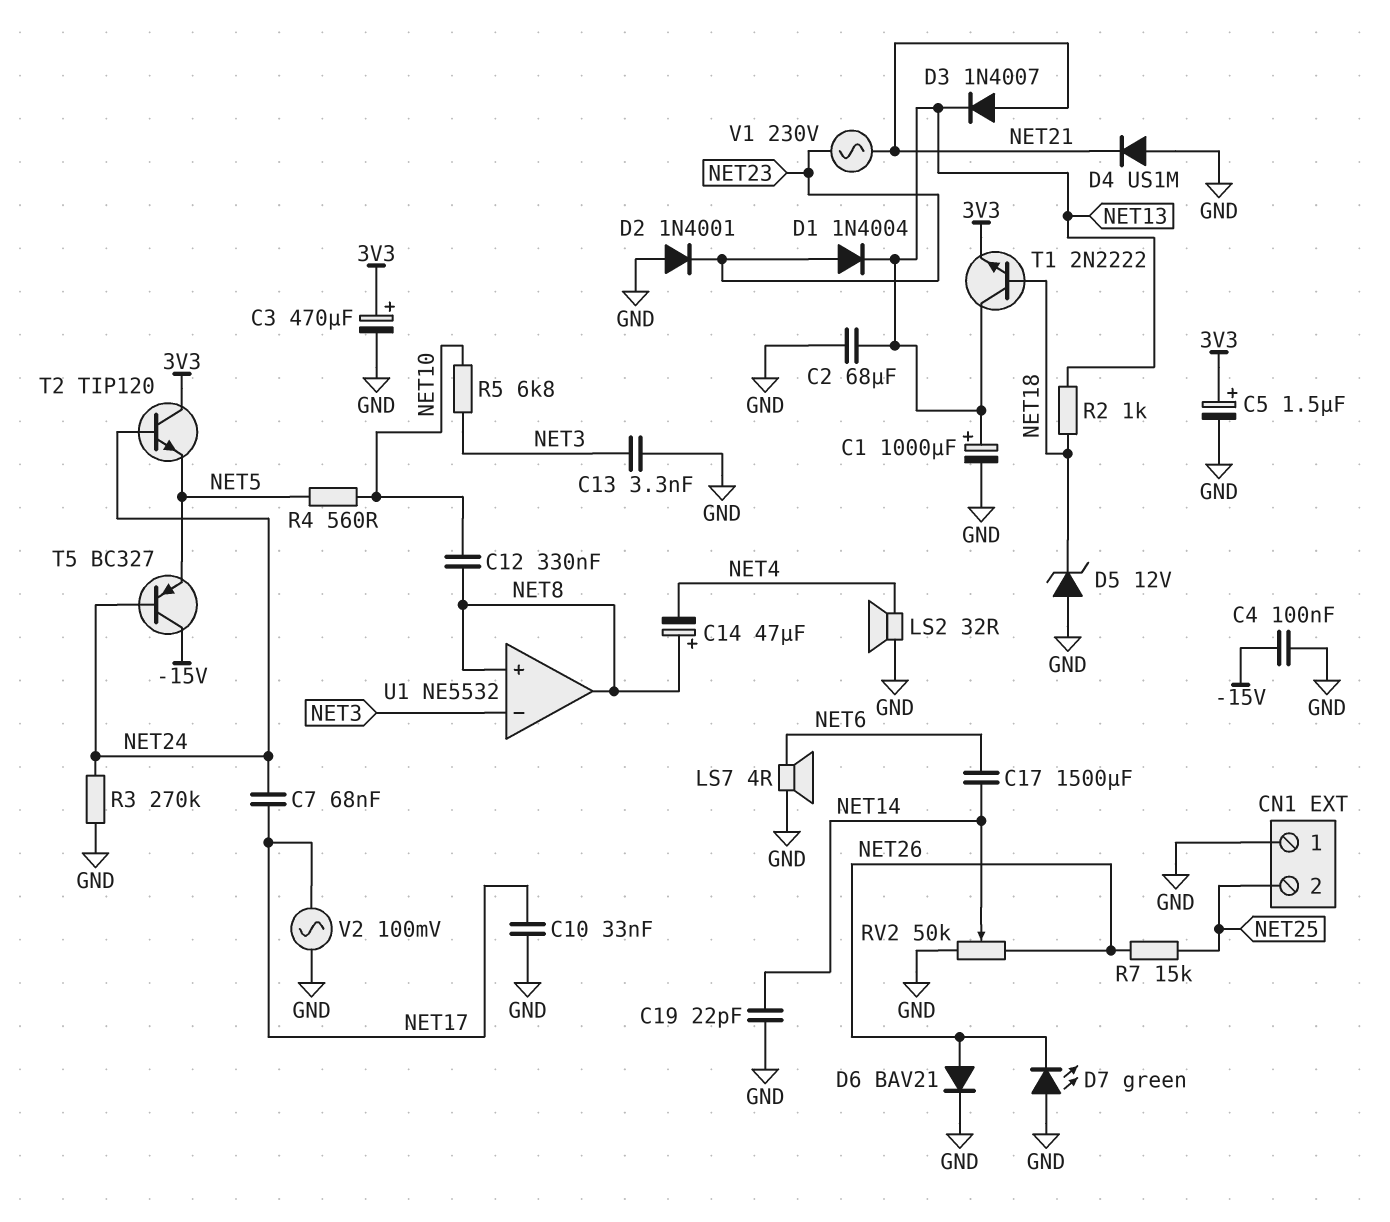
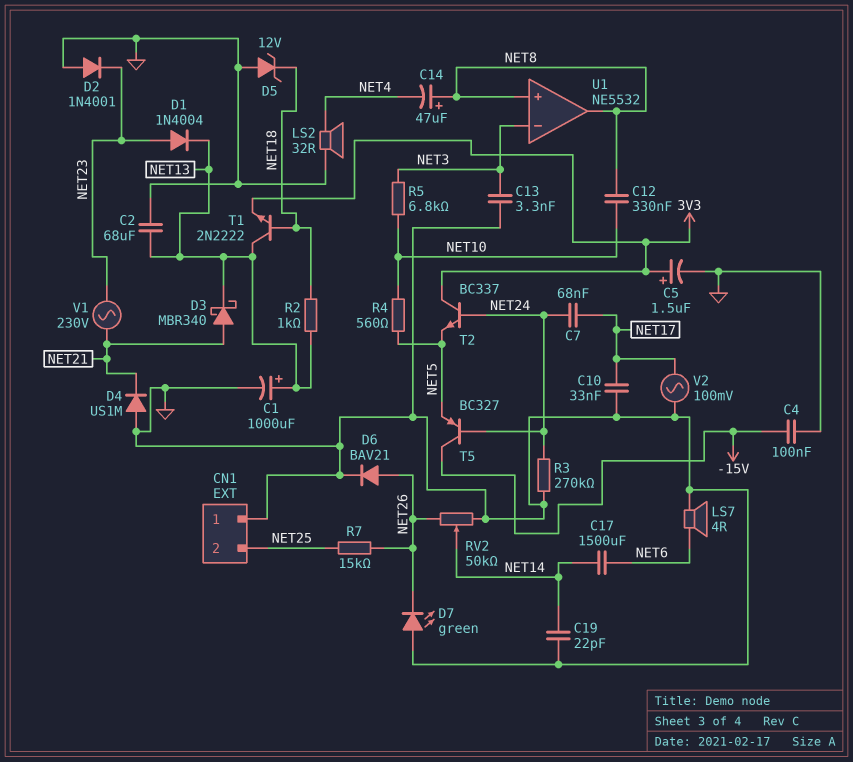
C3: 470uF (plus 3V3, minus GND) -> none
D3: diode 1N4007 (A NET21, K NET13) -> schottky MBR340 (A NET21, K NET13)
T2: NPN TIP120 (B NET24, C 3V3, E NET5) -> NPN BC337 (B NET24, C 3V3, E NET5)

